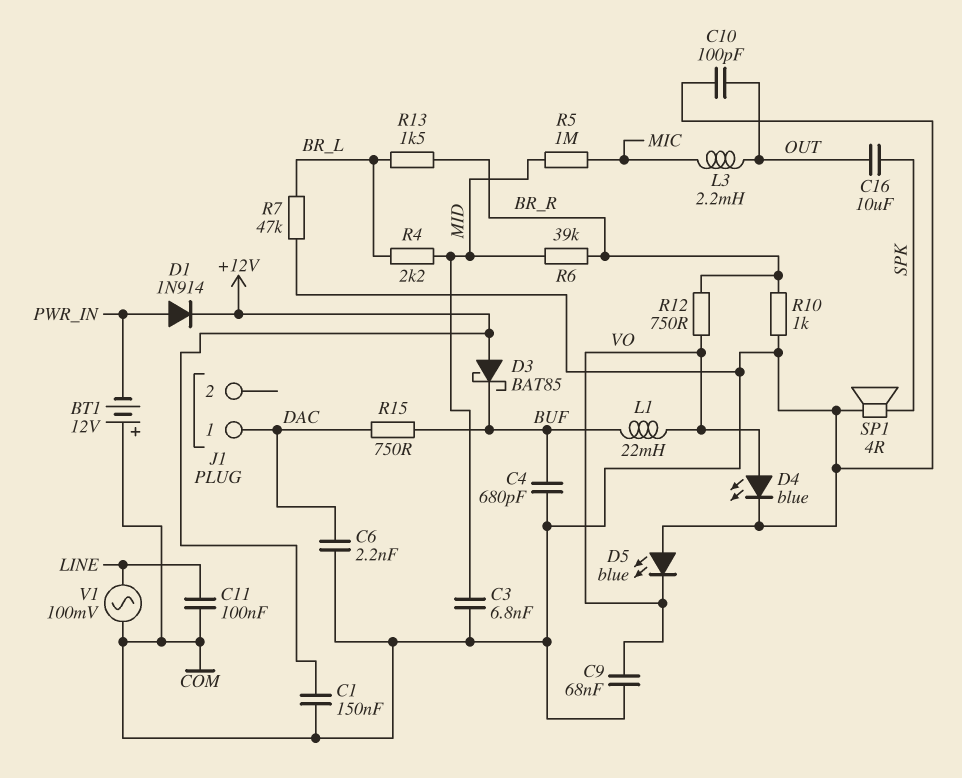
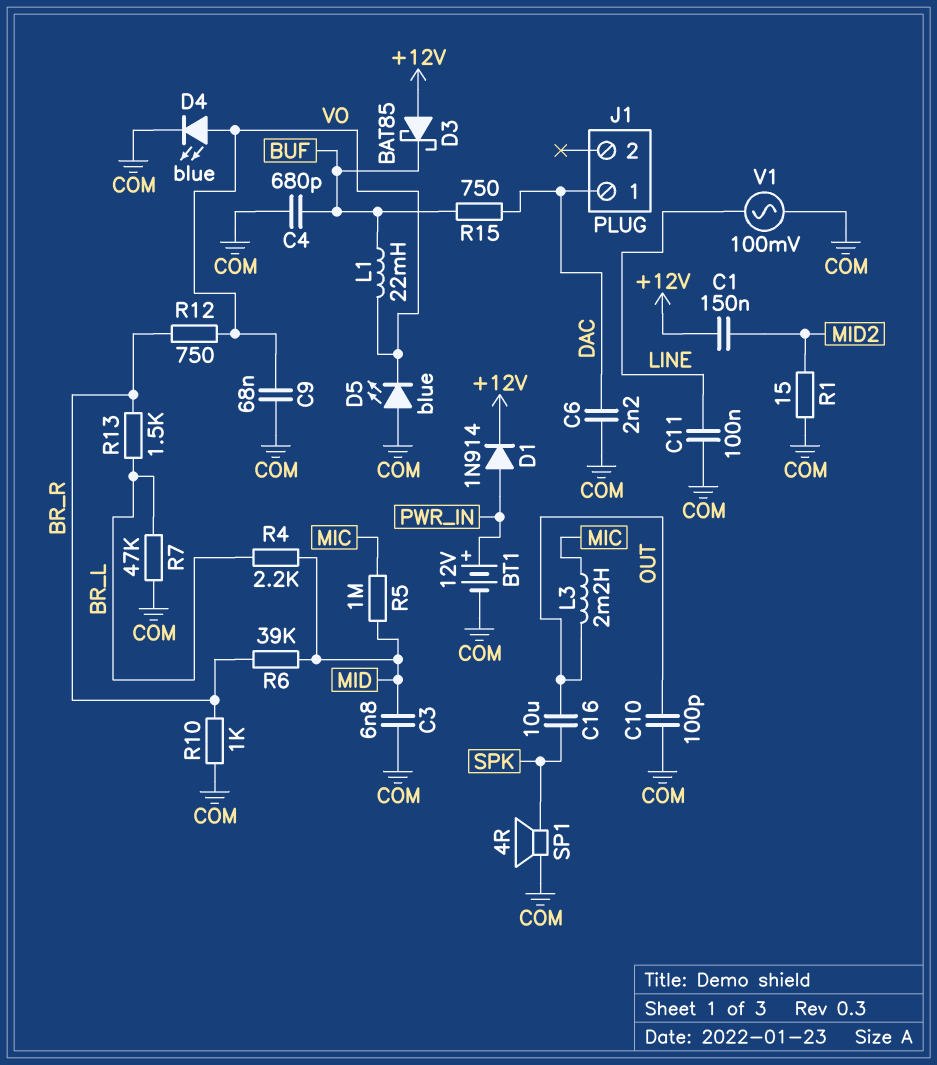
BT1: 12V (plus COM, minus PWR_IN) -> 12V (plus PWR_IN, minus COM)
C1: 150nF (+12V, COM) -> 150nF (+12V, MID2)
R1: none -> 15 (COM, MID2)

